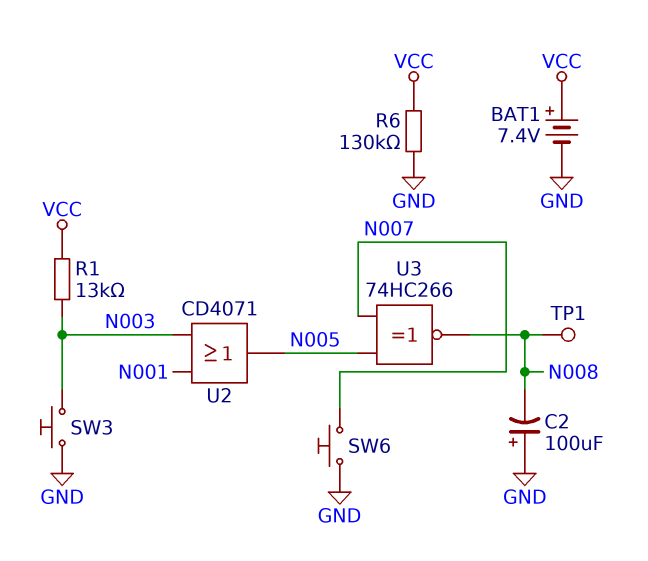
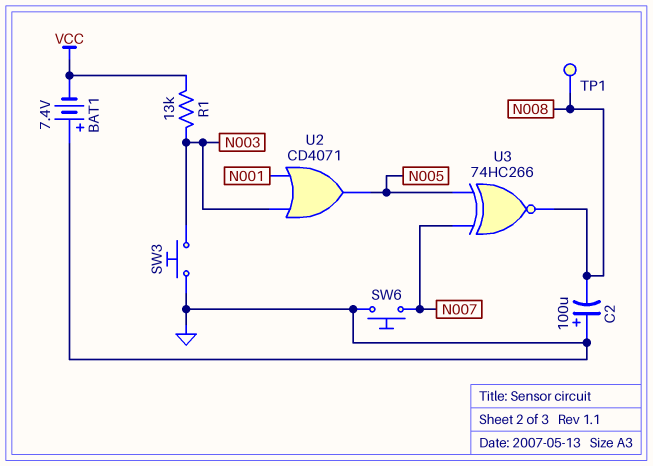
BAT1: 7.4V (plus VCC, minus GND) -> 7.4V (plus GND, minus VCC)
R6: 130k (GND, VCC) -> none

